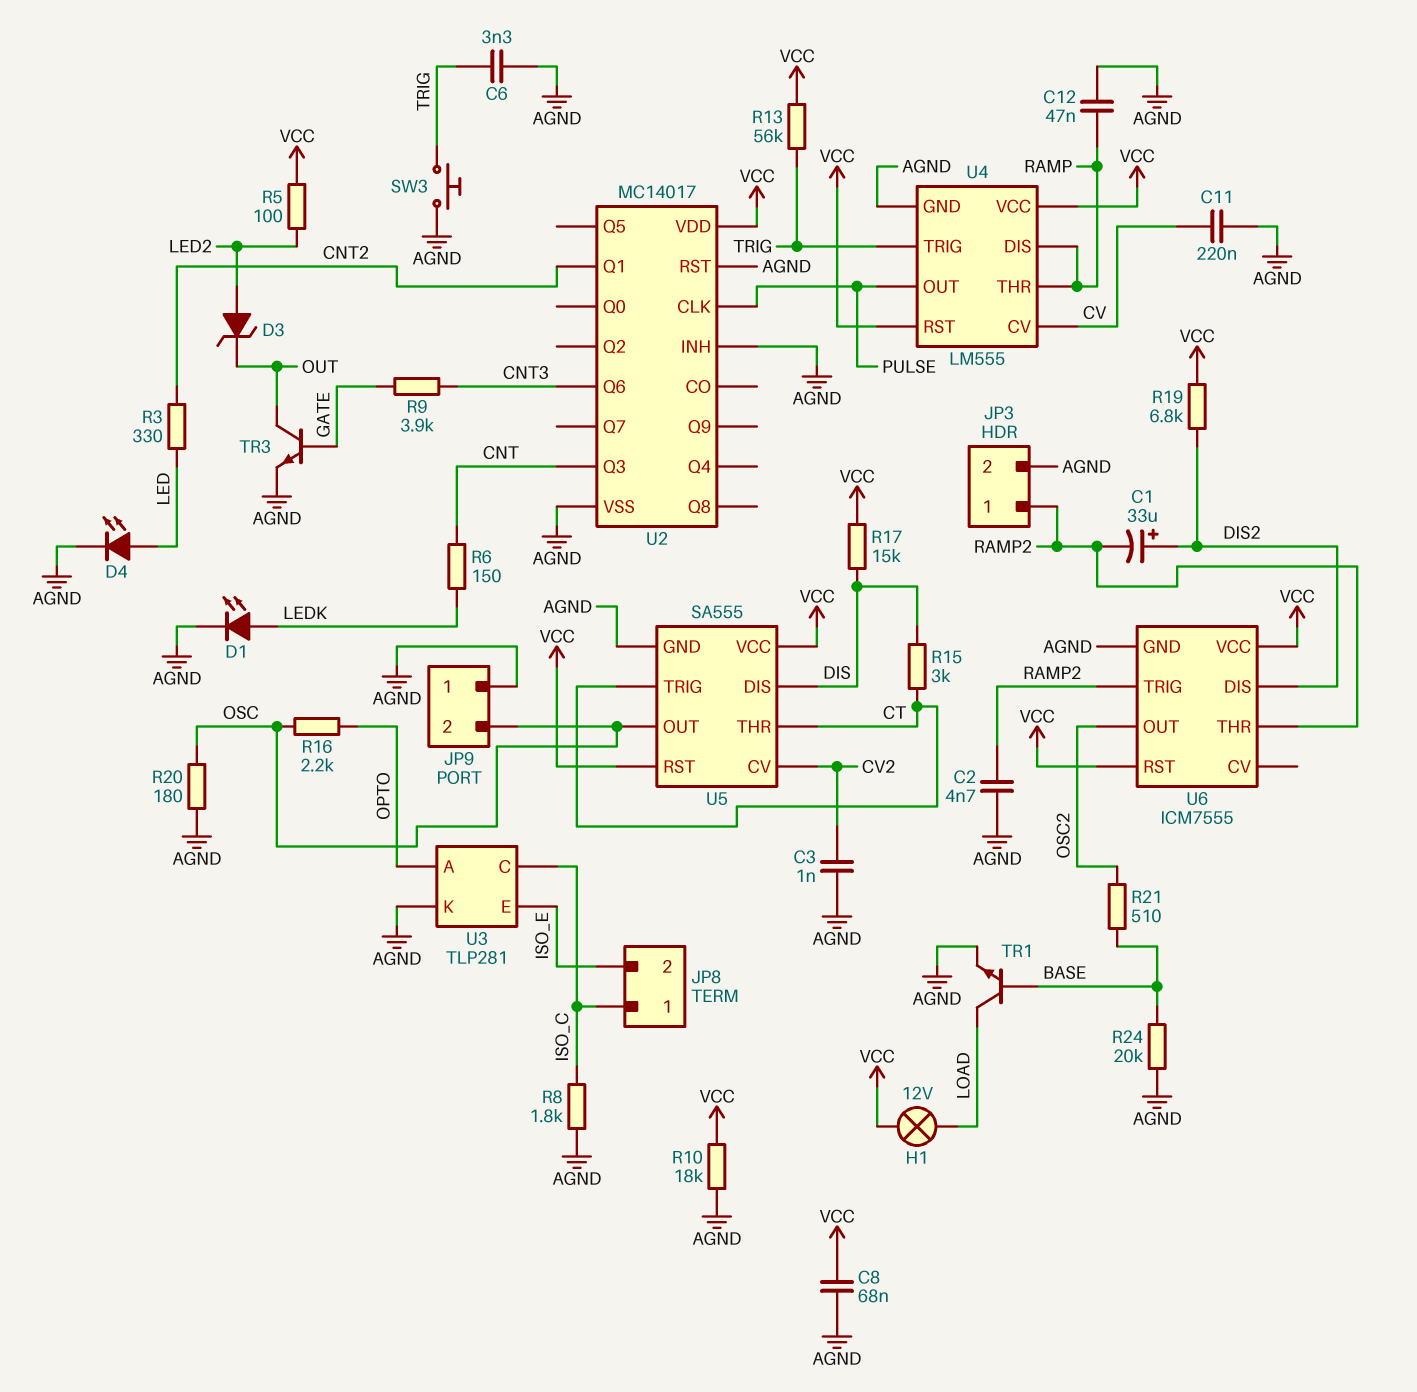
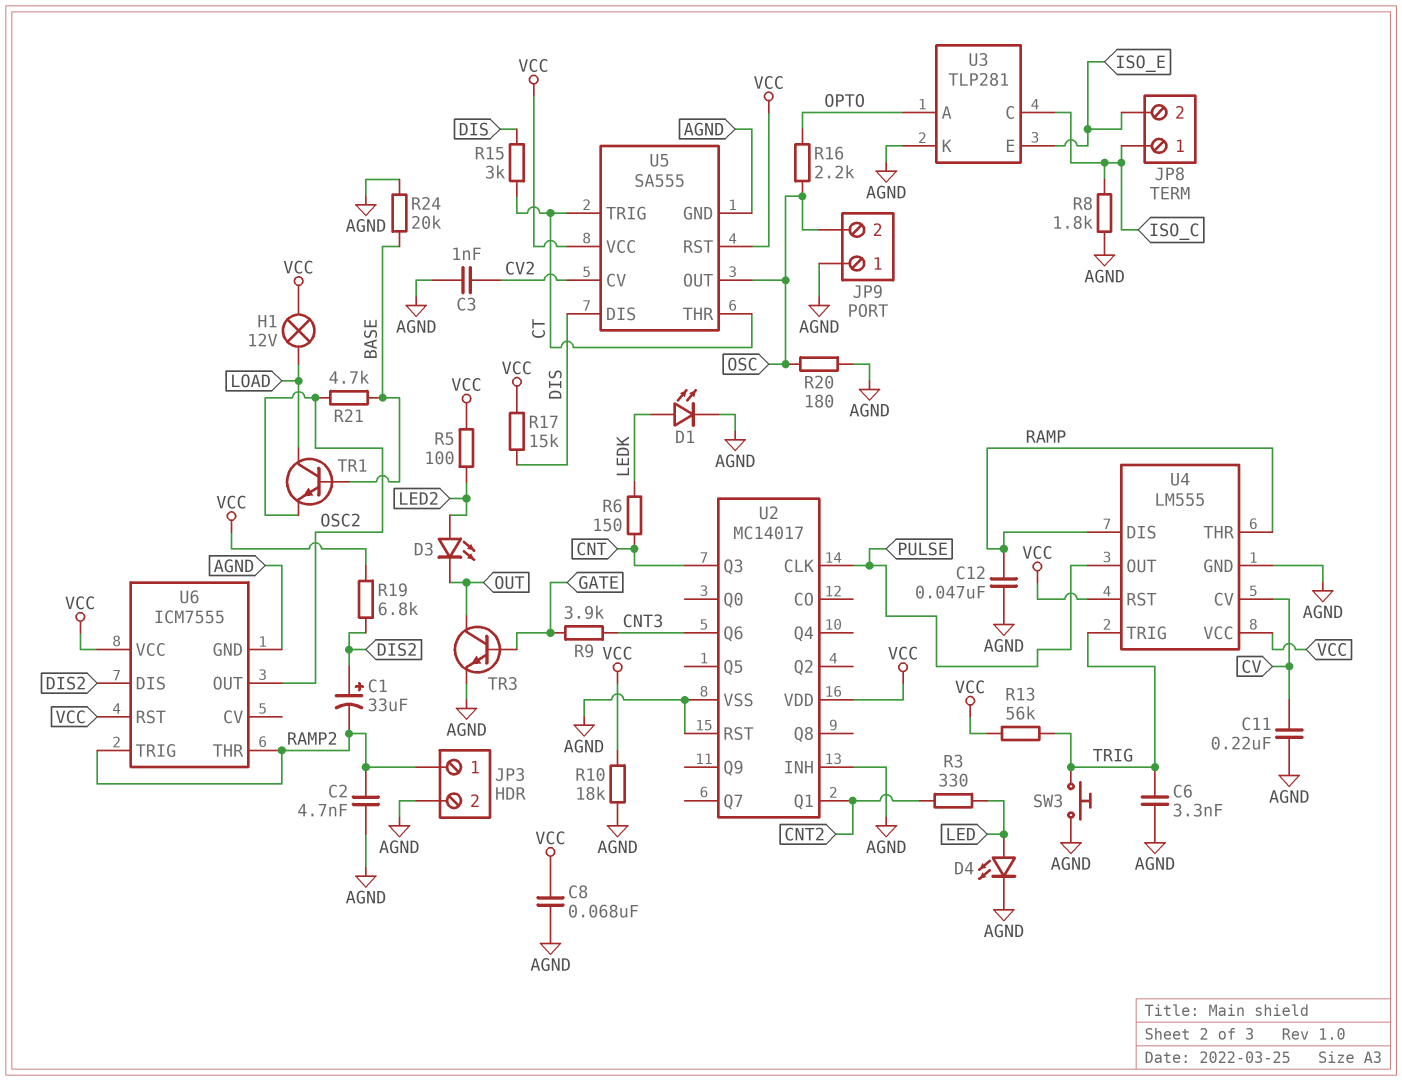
D3: zener (A LED2, K OUT) -> LED (A LED2, K OUT)
R21: 510 (BASE, OSC2) -> 4.7k (BASE, OSC2)
TR1: NPN (B BASE, C LOAD, E AGND) -> NPN (B BASE, C LOAD, E OSC2)

